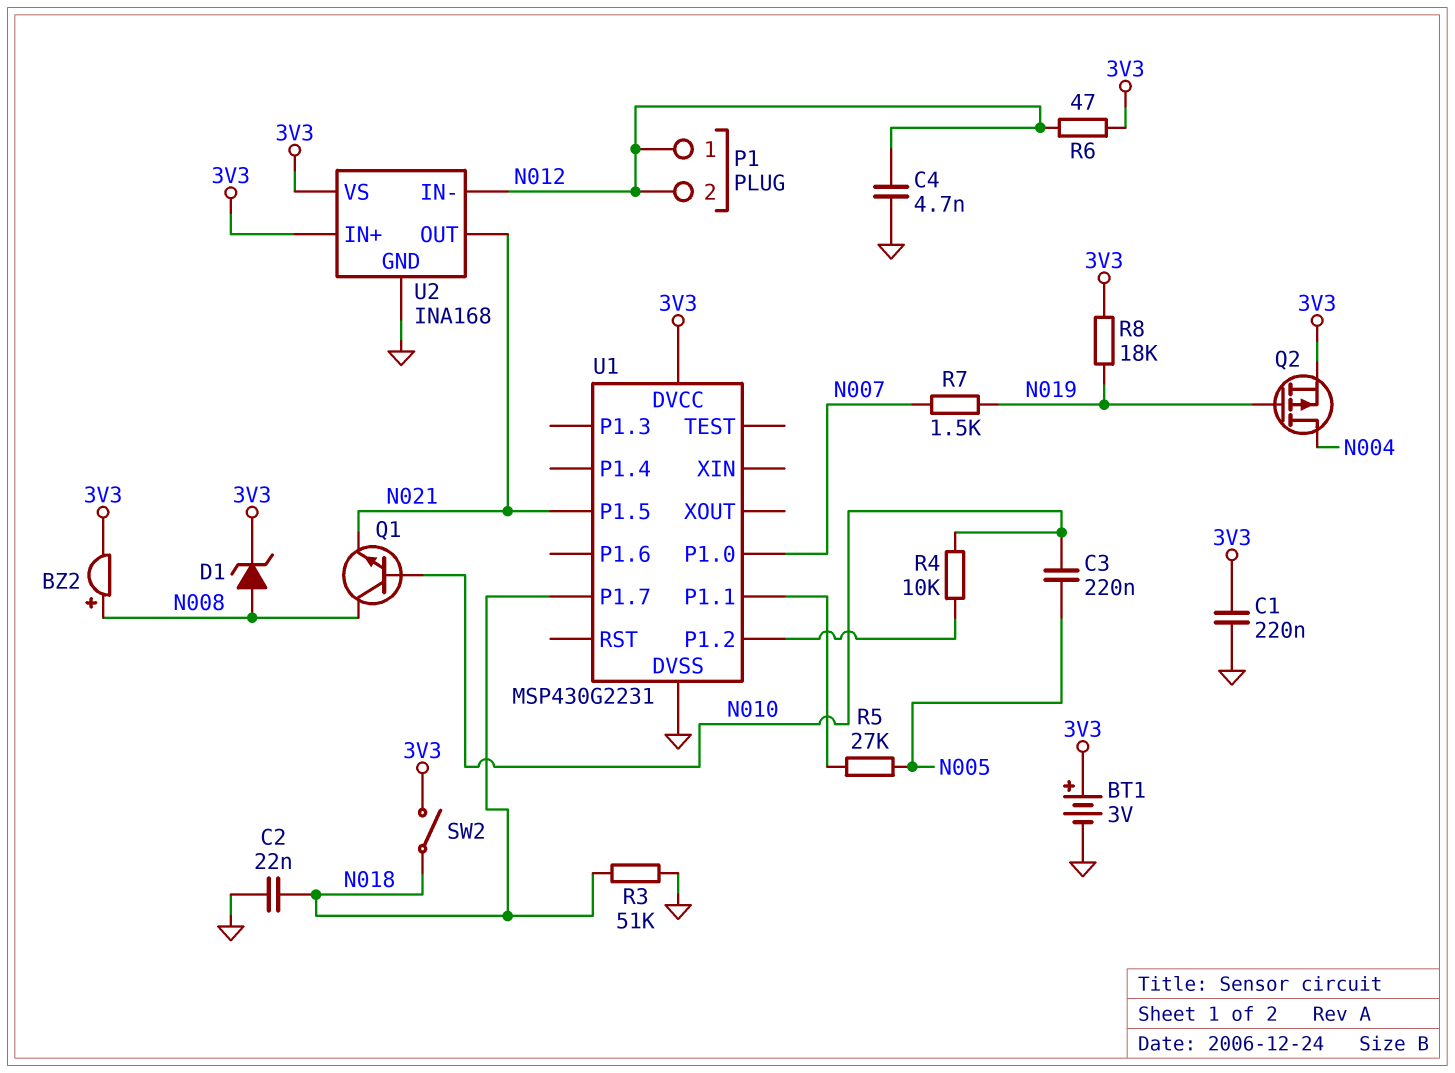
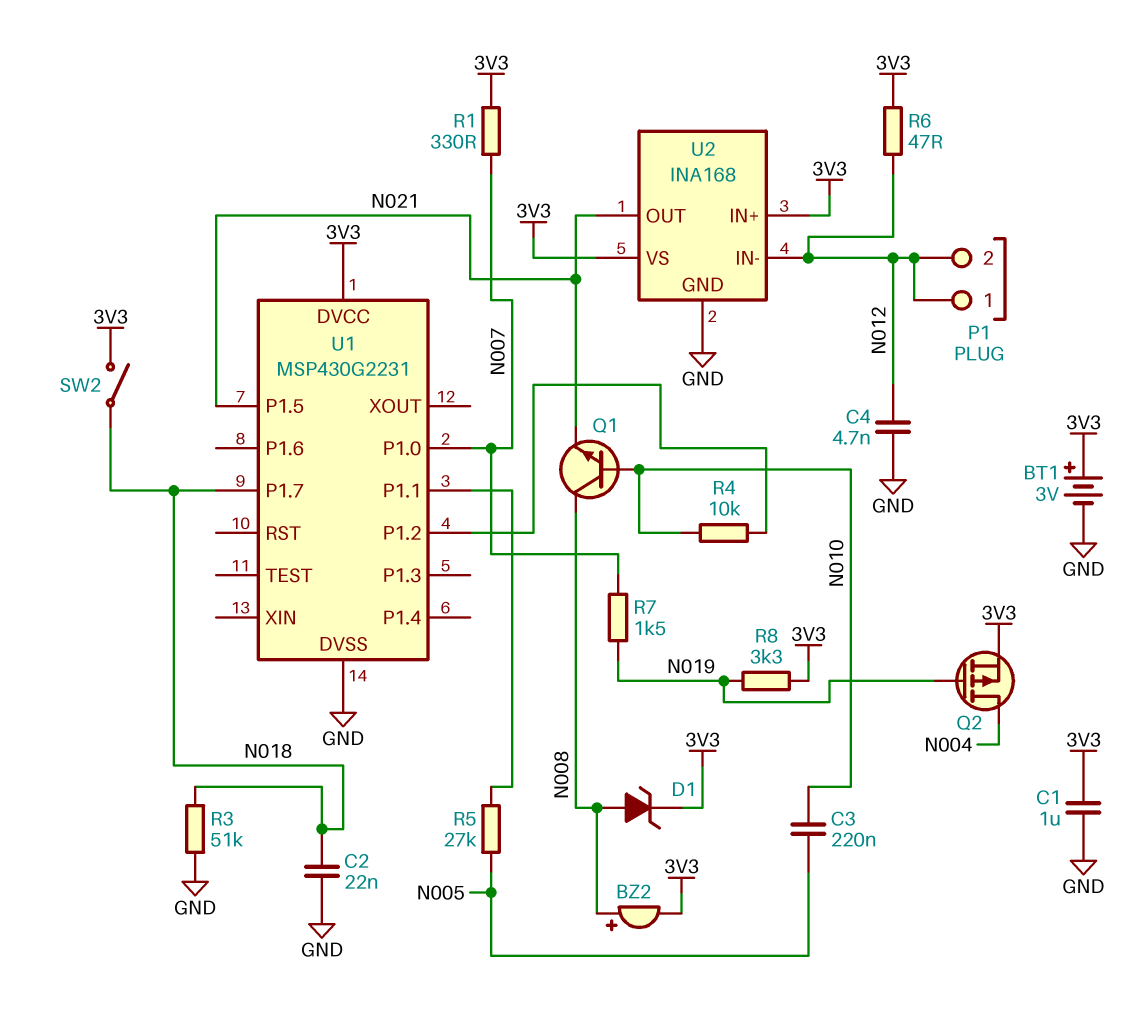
C1: 220nF (3V3, GND) -> 1uF (3V3, GND)
R1: none -> 330 (3V3, N007)
R8: 18k (3V3, N019) -> 3.3k (3V3, N019)

